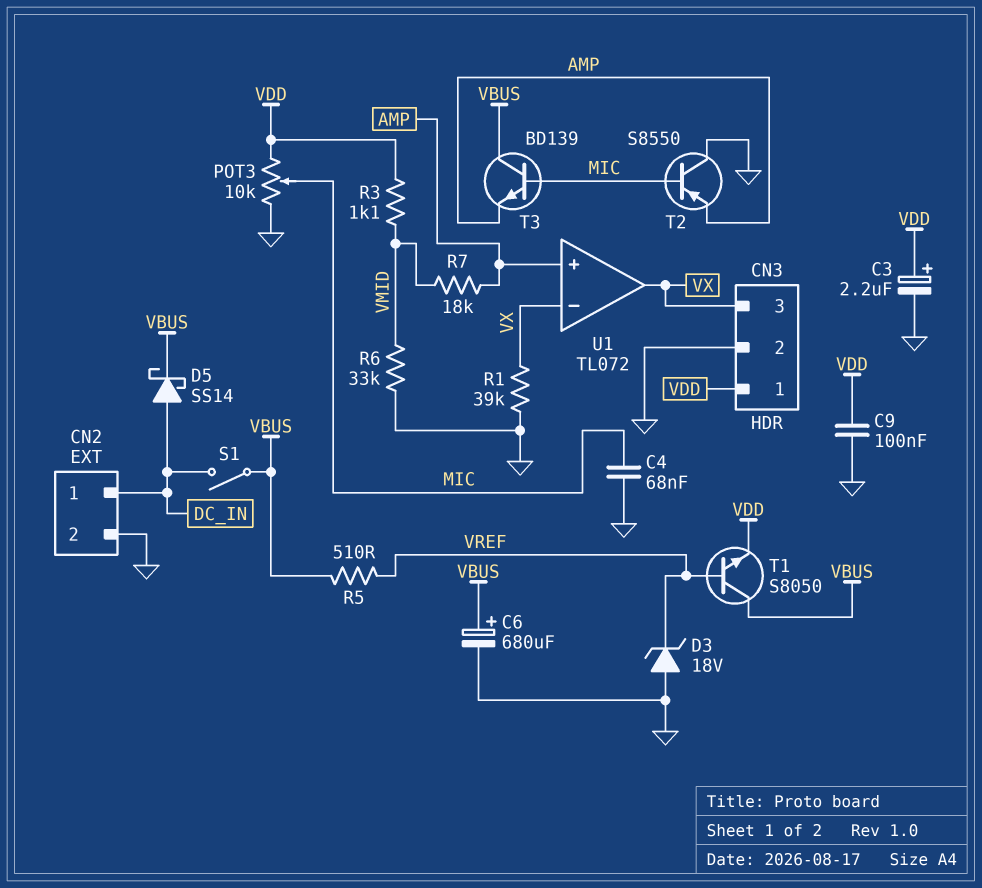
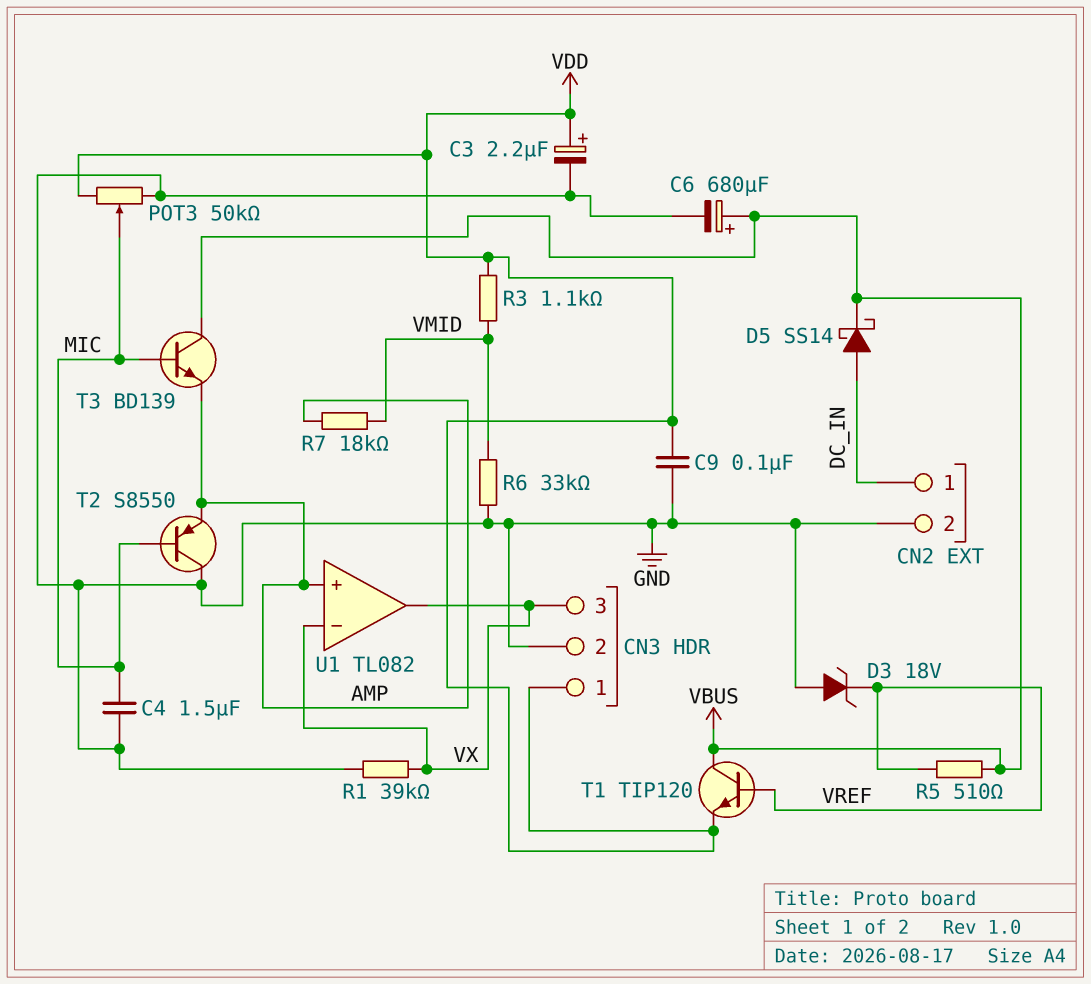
C4: 68nF (GND, MIC) -> 1.5uF (GND, MIC)
POT3: 10k (GND, VDD, wiper MIC) -> 50k (GND, VDD, wiper MIC)
S1: switch (DC_IN, VBUS) -> none
T1: NPN S8050 (B VREF, C VBUS, E VDD) -> NPN TIP120 (B VREF, C VBUS, E VDD)
U1: TL072 -> TL082

